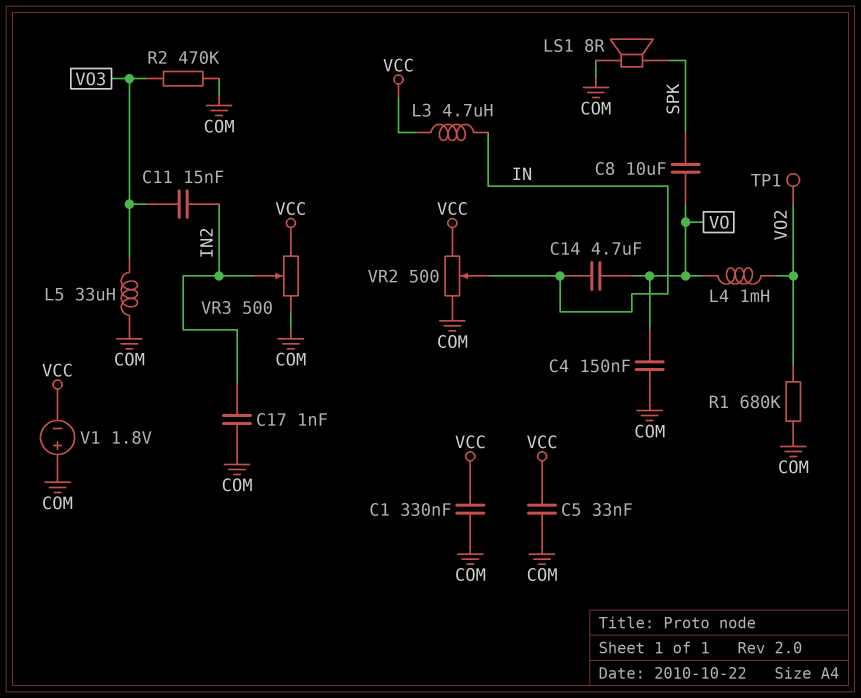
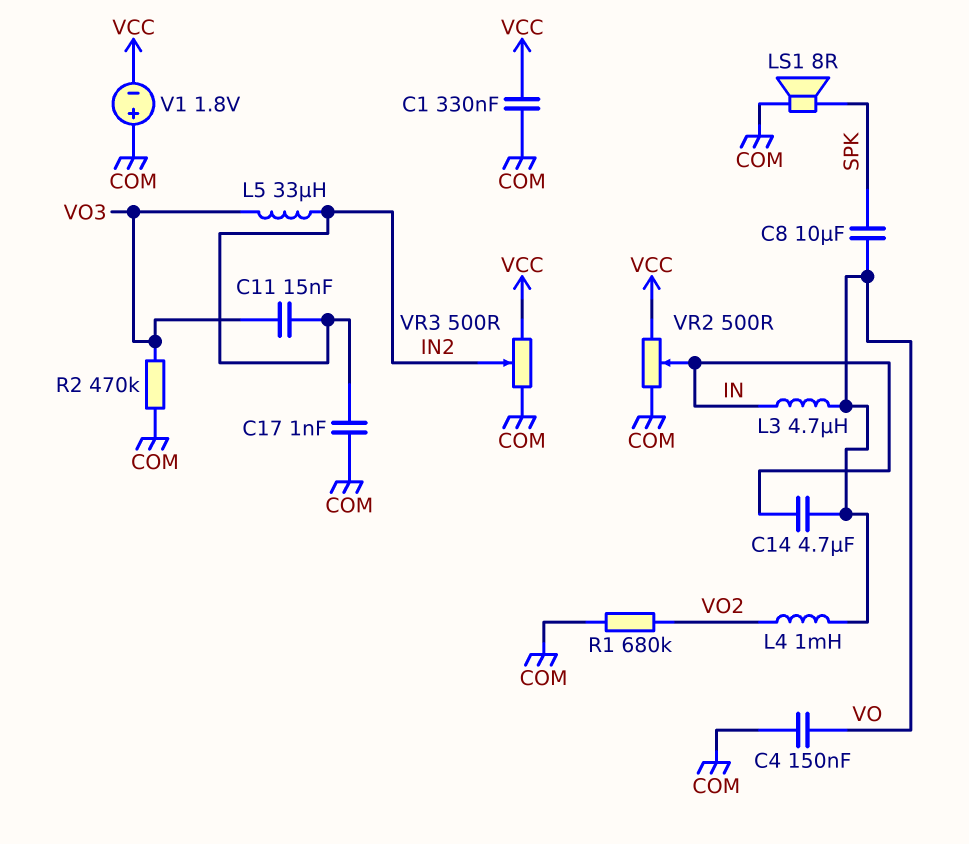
C5: 33nF (COM, VCC) -> none
L3: 4.7uH (IN, VCC) -> 4.7uH (IN, VO)
L5: 33uH (COM, VO3) -> 33uH (IN2, VO3)
TP1: test point (VO2) -> none

